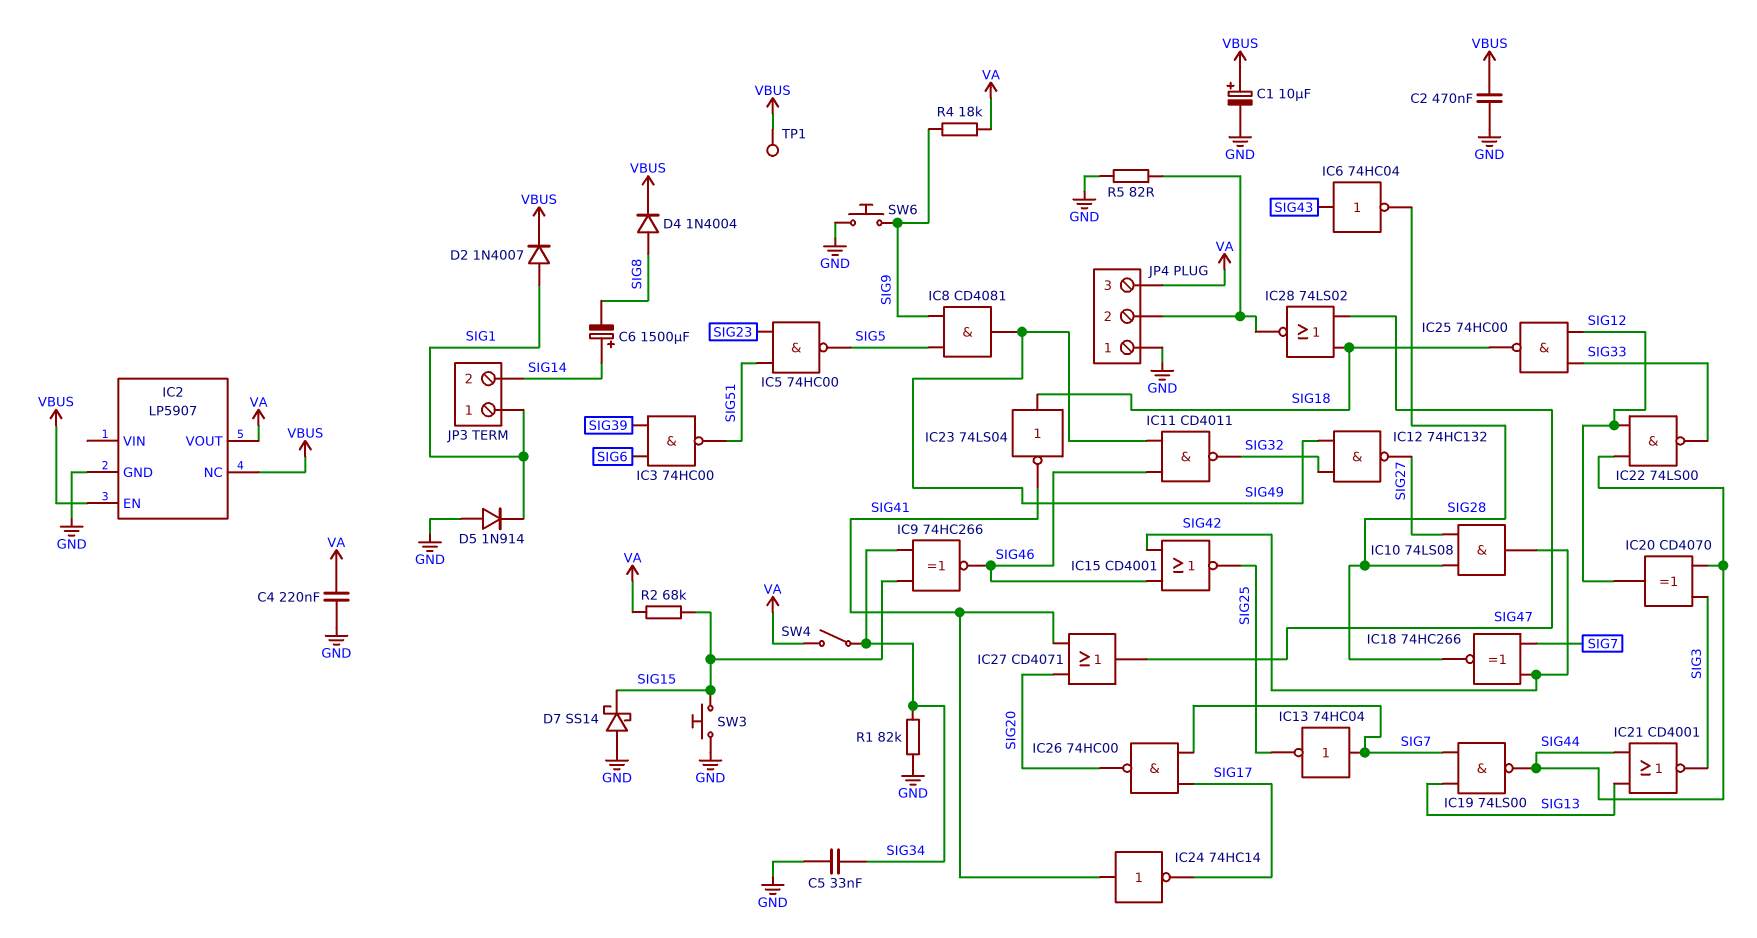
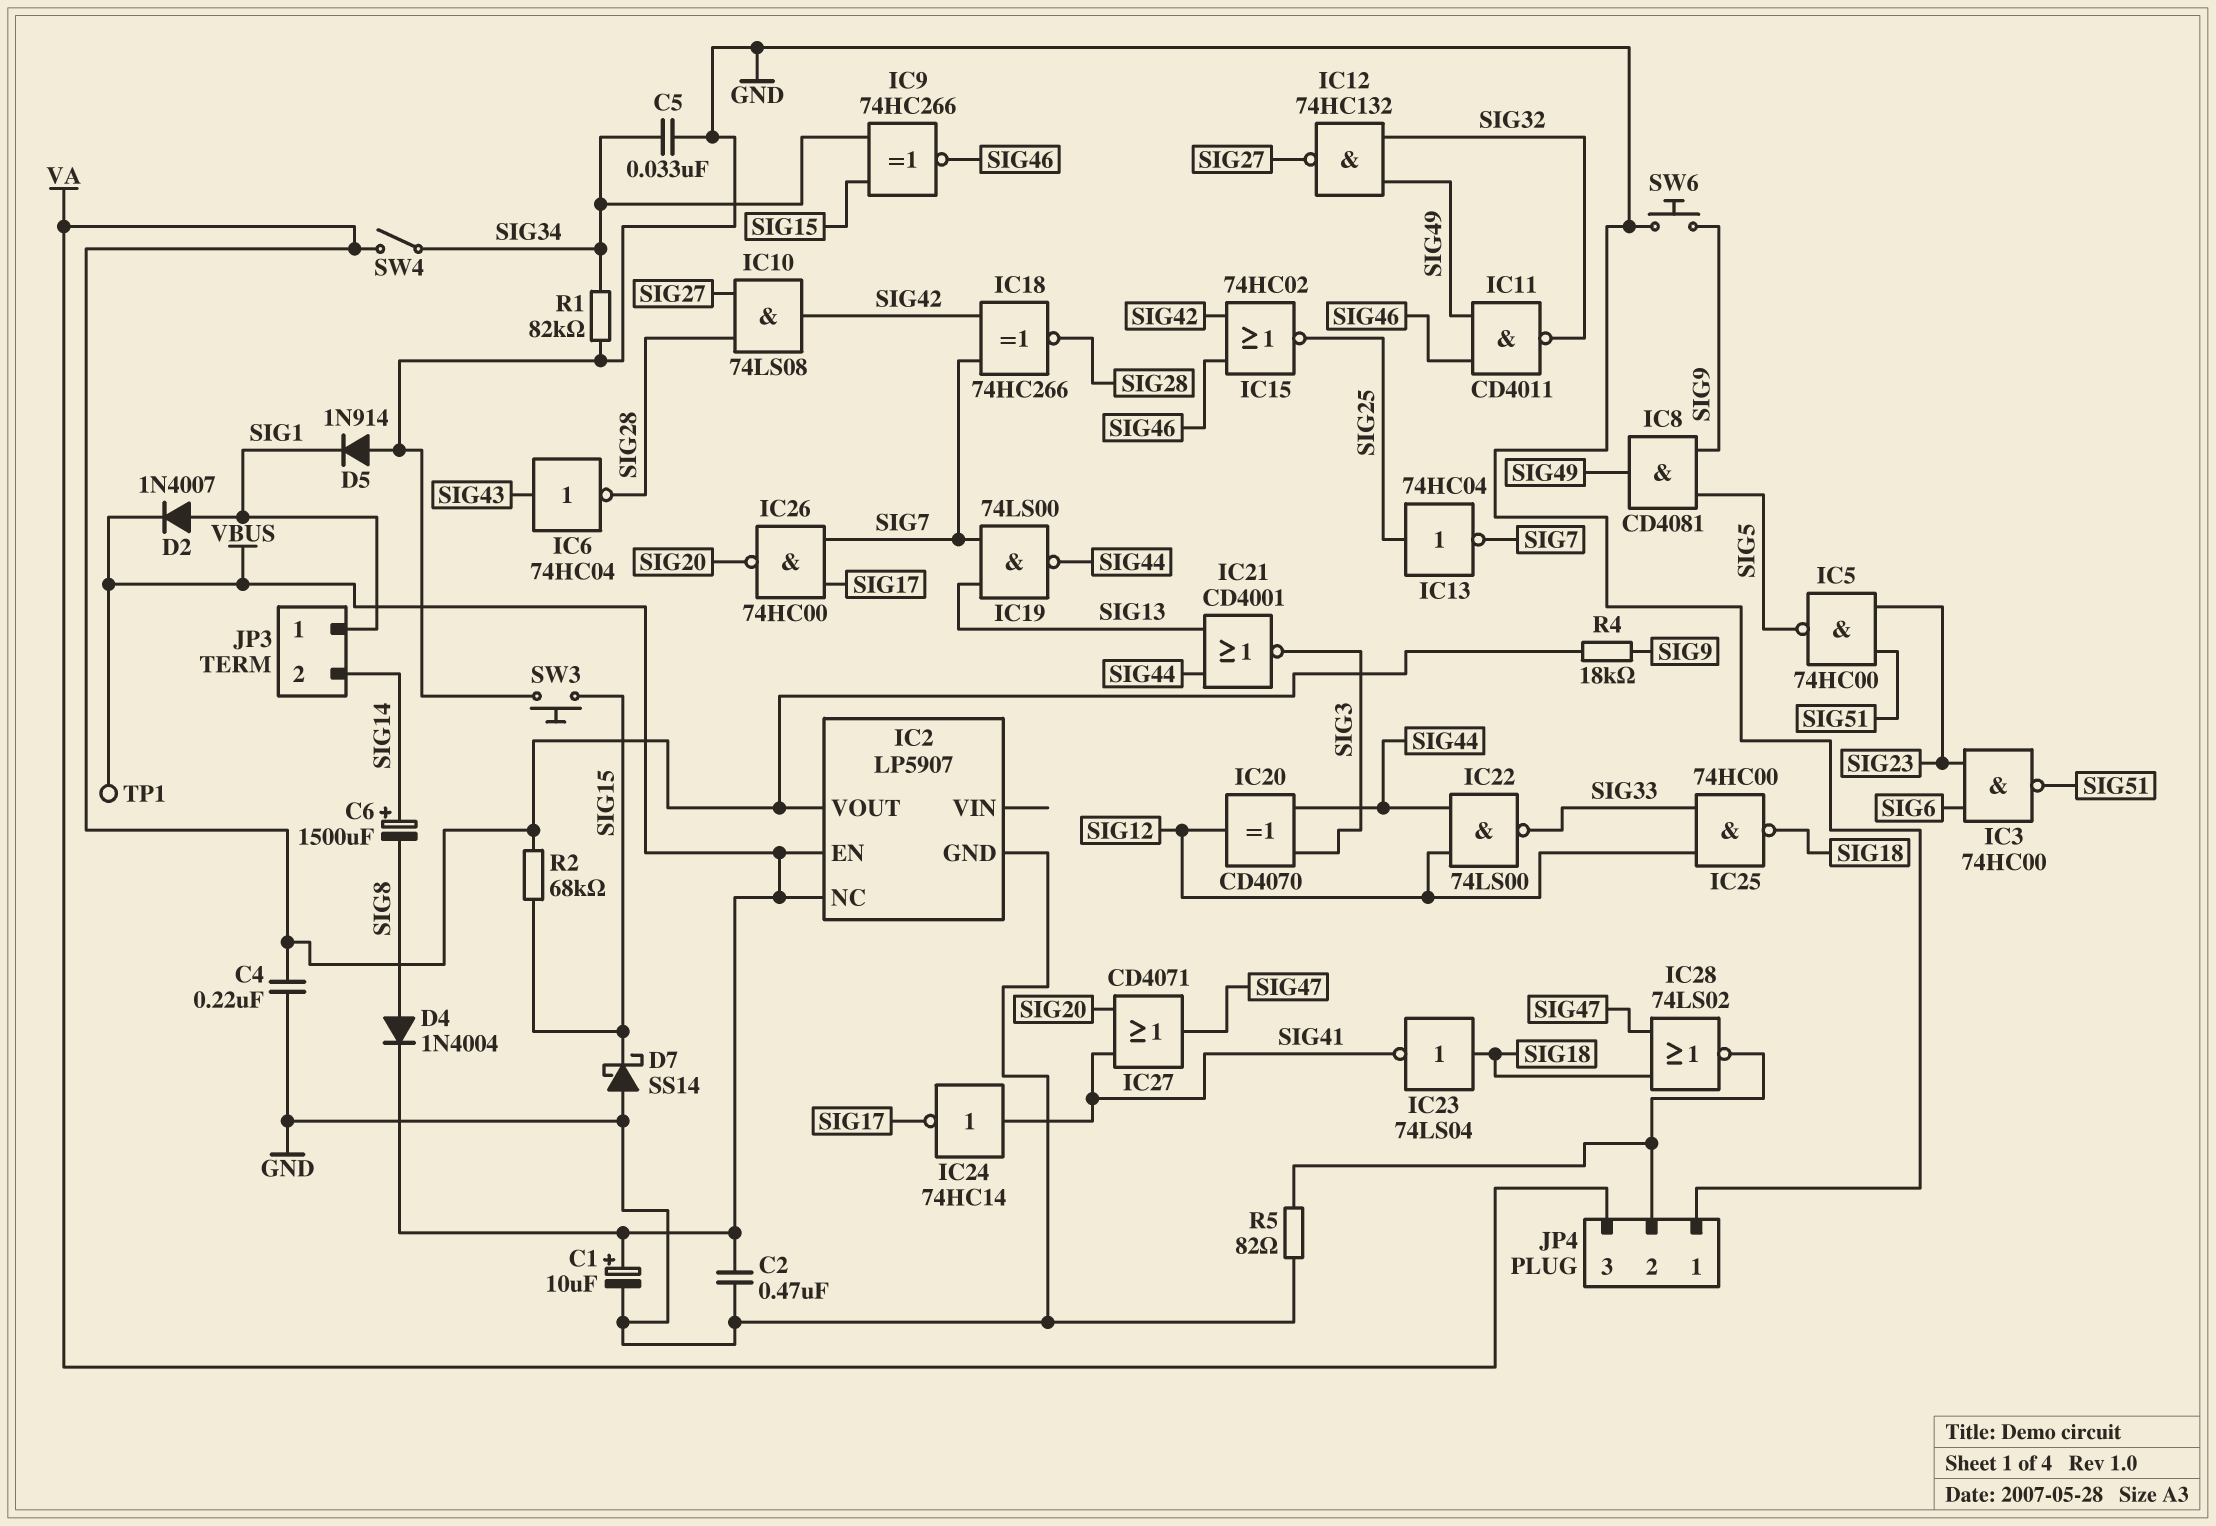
IC3: NAND 74HC00 (in SIG6, in SIG39, out SIG51) -> NAND 74HC00 (in SIG6, in SIG23, out SIG51)
IC13: NOT 74HC04 (in SIG7, out SIG25) -> NOT 74HC04 (in SIG25, out SIG7)
IC15: NOR CD4001 (in SIG42, in SIG46, out SIG25) -> NOR 74HC02 (in SIG42, in SIG46, out SIG25)

